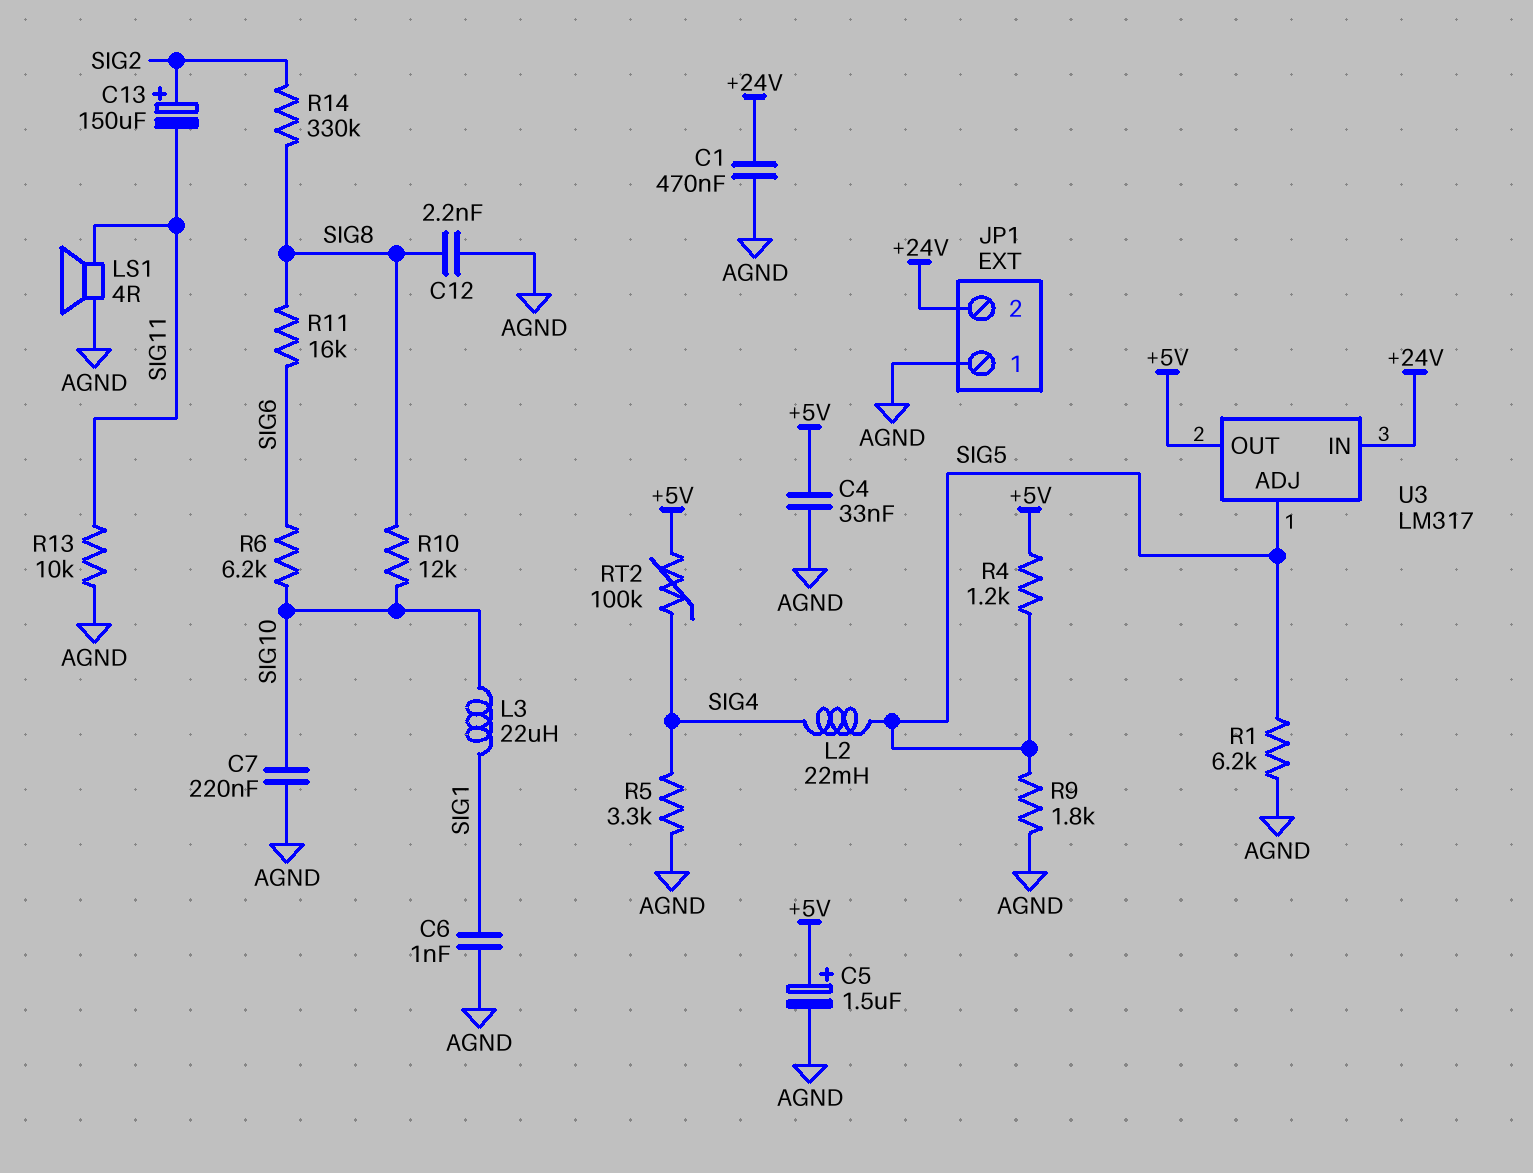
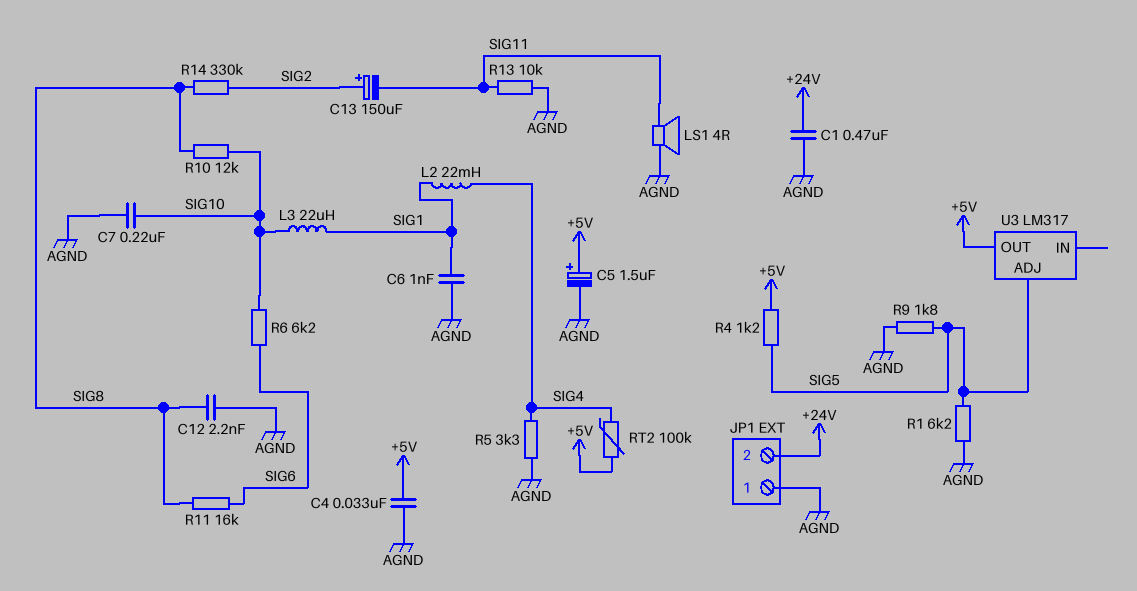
L2: 22mH (SIG4, SIG5) -> 22mH (SIG1, SIG4)
U3 pin IN: +24V -> none

